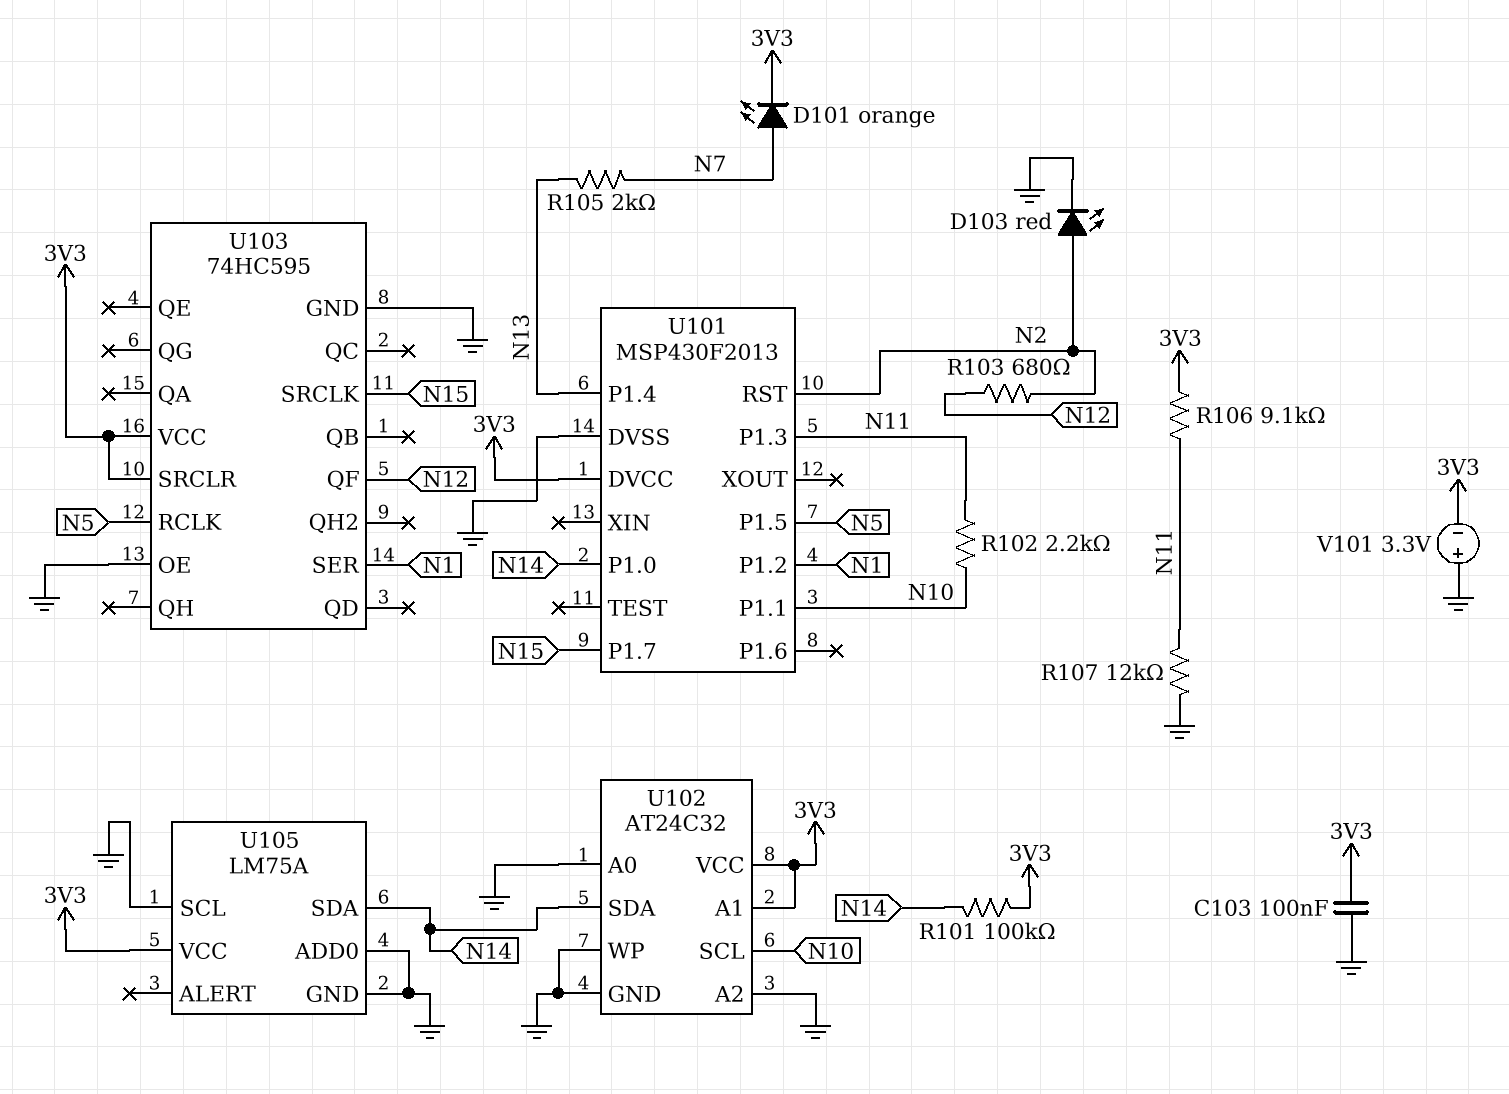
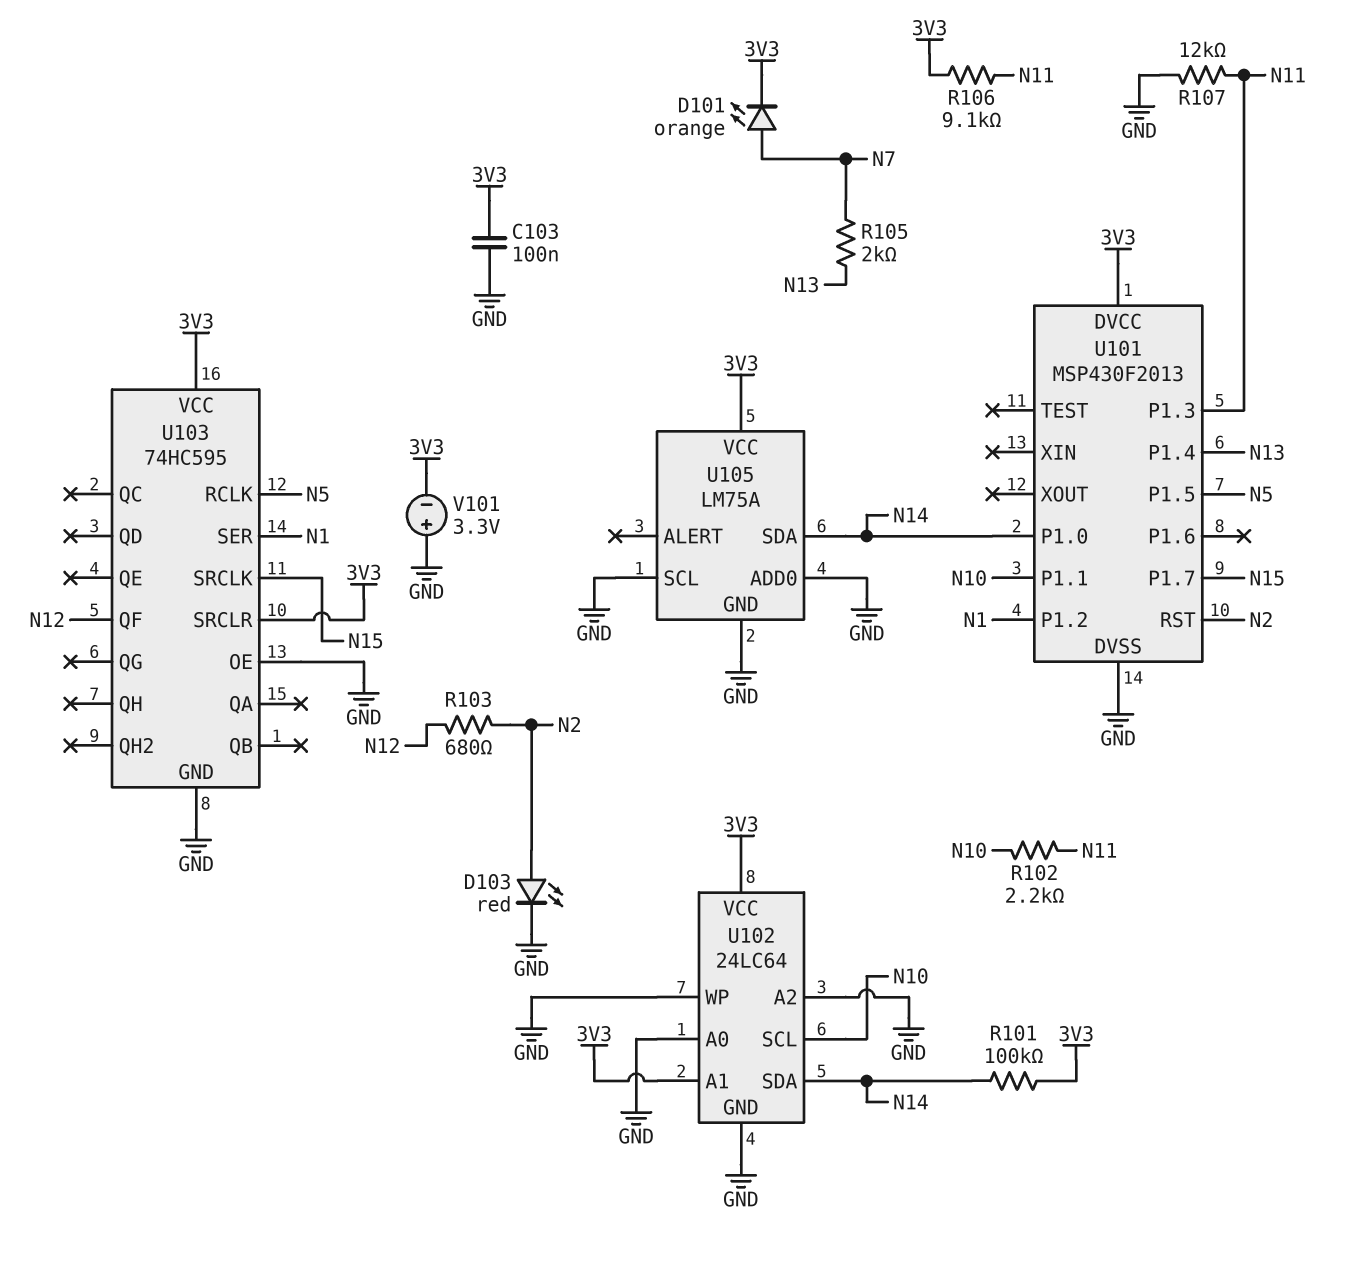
U102: AT24C32 -> 24LC64

